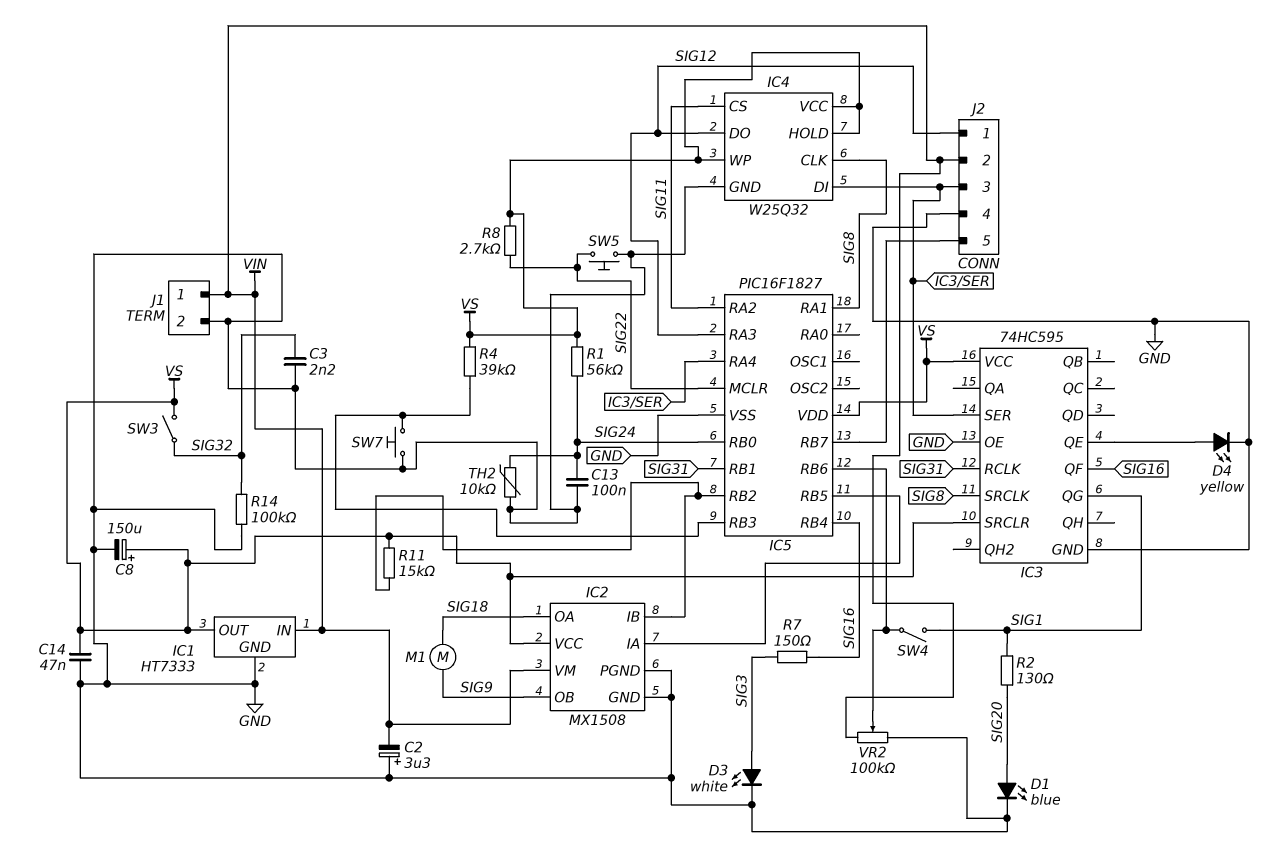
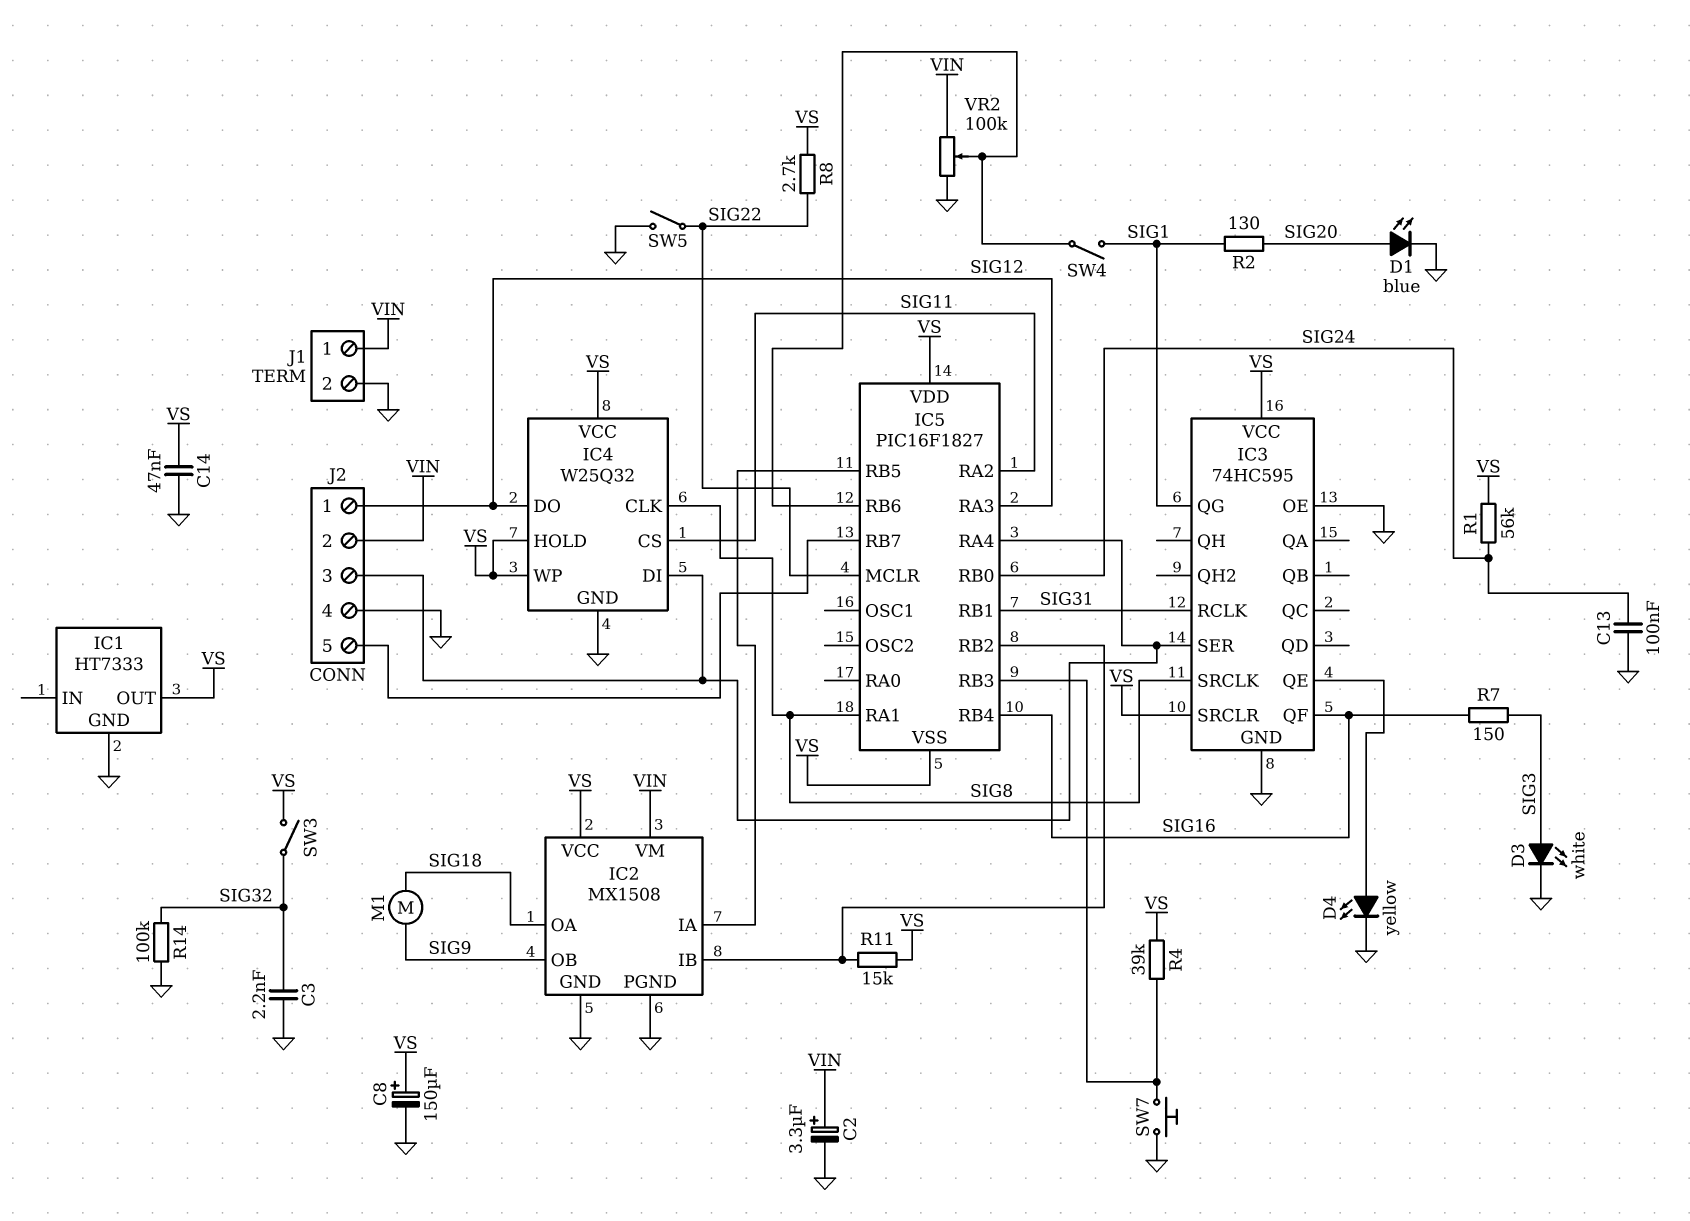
C2: 3.3uF (plus GND, minus VIN) -> 3.3uF (plus VIN, minus GND)
IC1 pin IN: VIN -> none
IC5 pin VSS: GND -> VS
SW5: button (GND, SIG22) -> switch (GND, SIG22)
TH2: 10k (GND, SIG24) -> none

